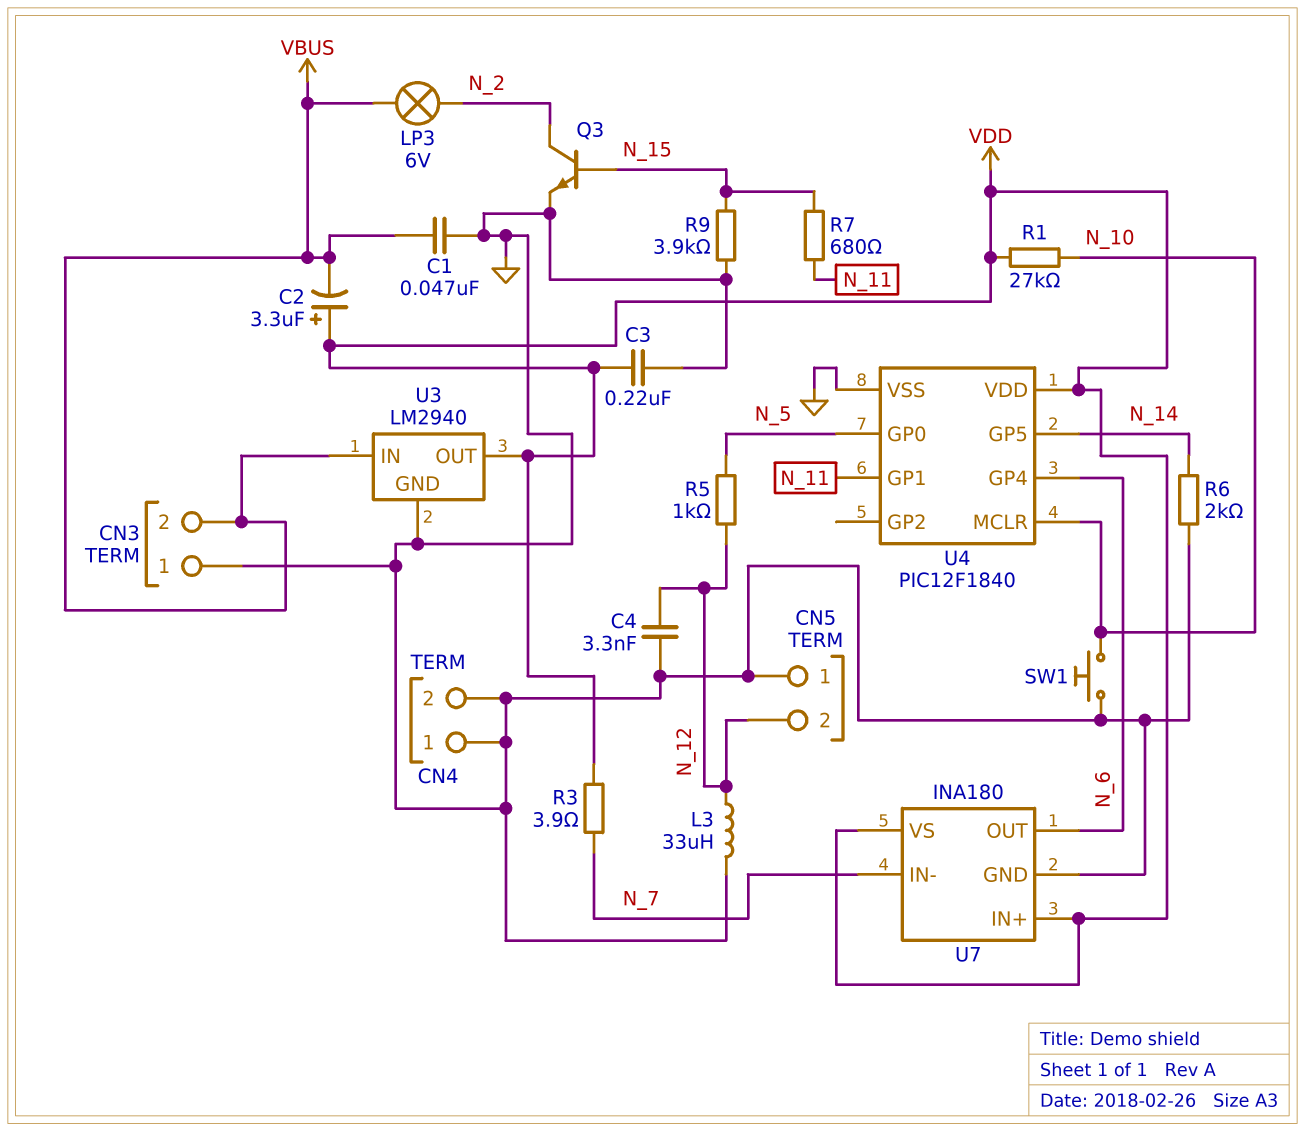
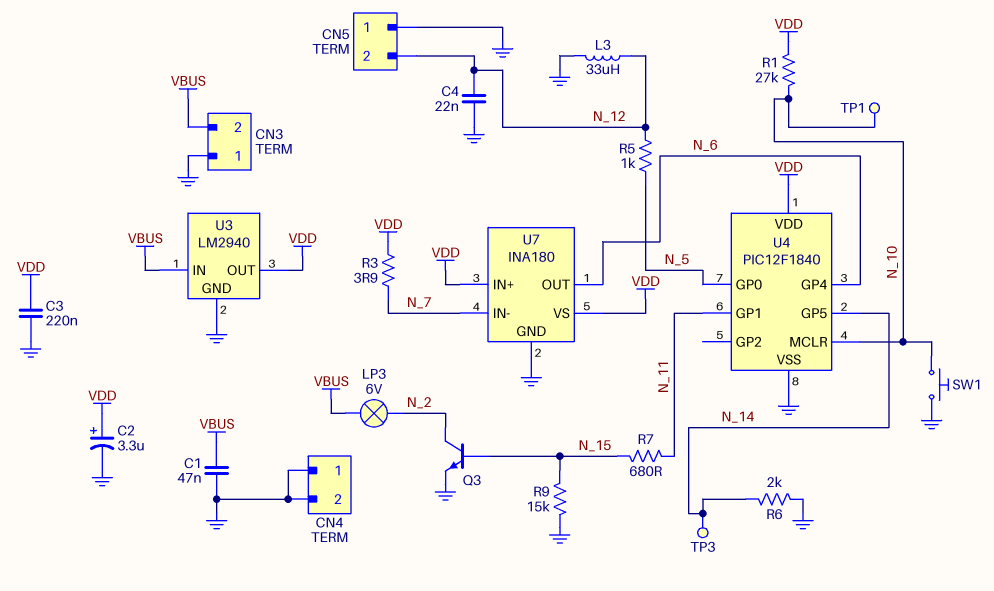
C2: 3.3uF (plus VDD, minus VBUS) -> 3.3uF (plus VDD, minus GND)
C4: 3.3nF (GND, N_12) -> 22nF (GND, N_12)
R9: 3.9k (GND, N_15) -> 15k (GND, N_15)
TP1: none -> test point (N_10)
TP3: none -> test point (N_14)

